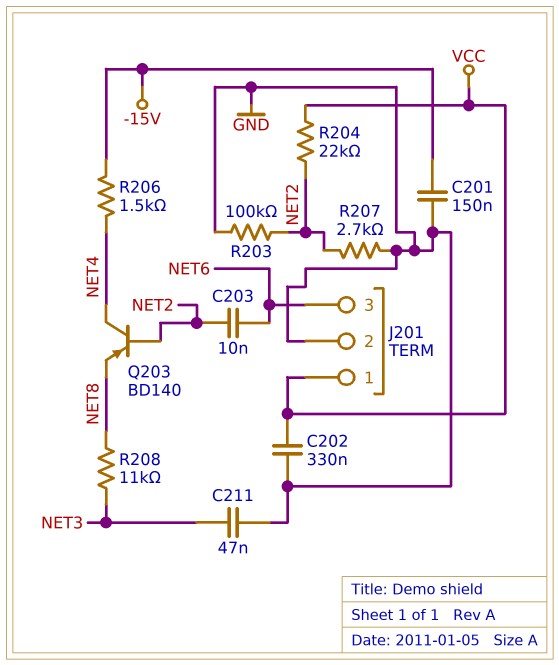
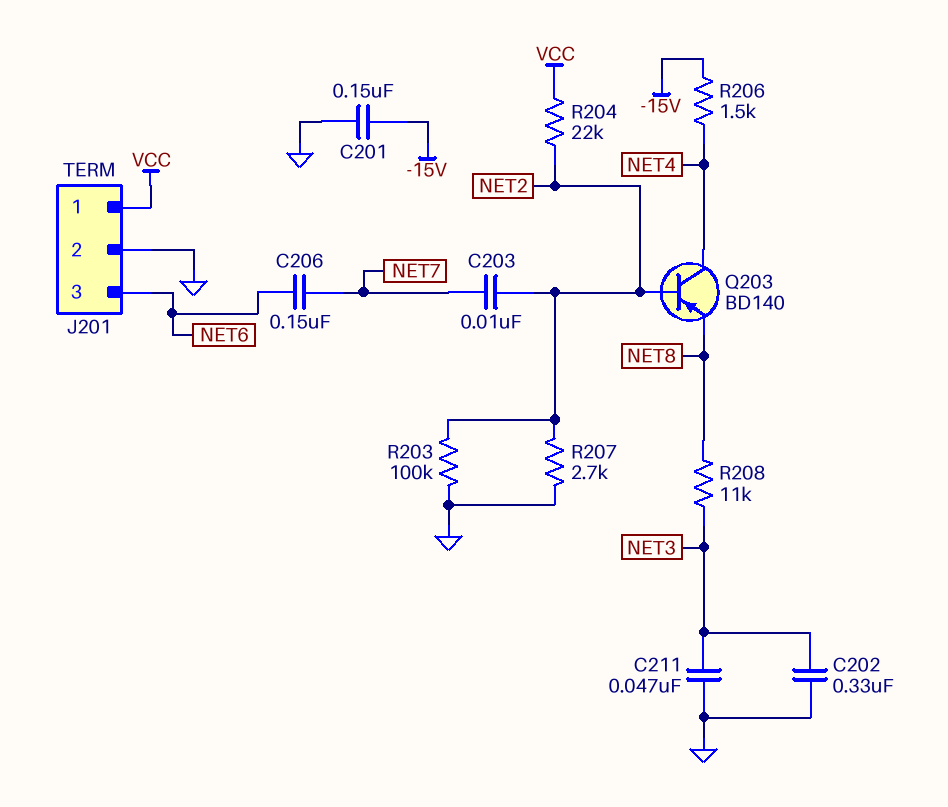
C202: 330nF (GND, VCC) -> 330nF (GND, NET3)
C203: 10nF (NET2, NET6) -> 10nF (NET2, NET7)
C206: none -> 150nF (NET6, NET7)

